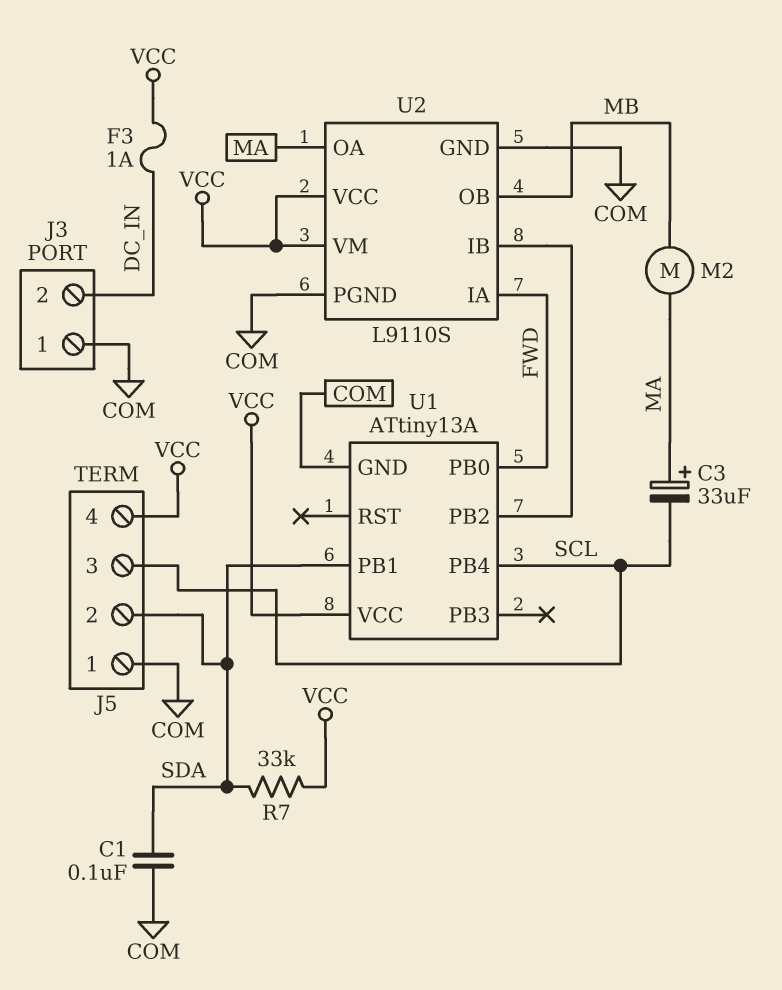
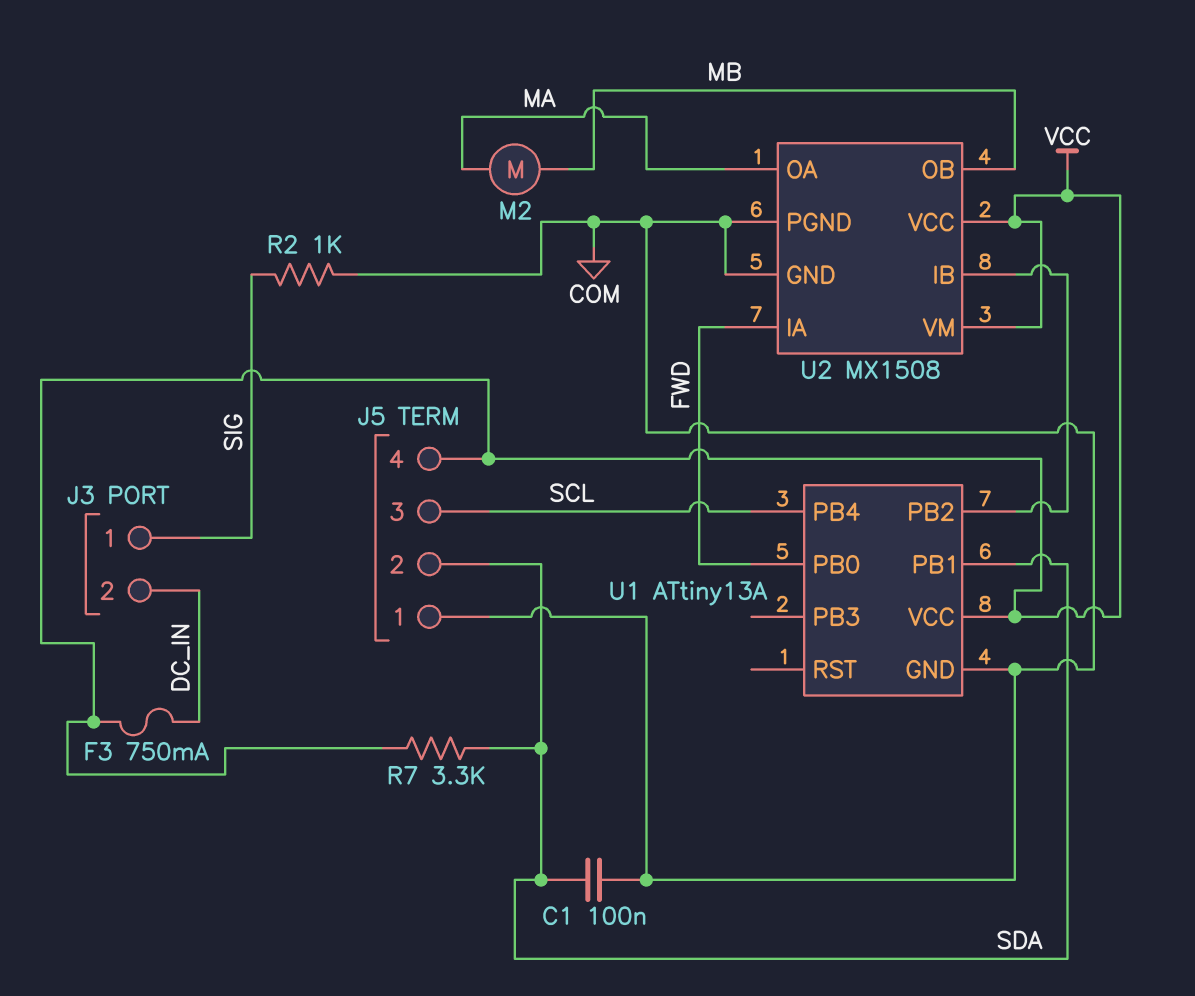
C3: 33uF (plus MA, minus SCL) -> none
F3: 1A (DC_IN, VCC) -> 750mA (DC_IN, VCC)
J3 pin 1: COM -> SIG
R2: none -> 1k (COM, SIG)
R7: 33k (SDA, VCC) -> 3.3k (SDA, VCC)
U2: L9110S -> MX1508

